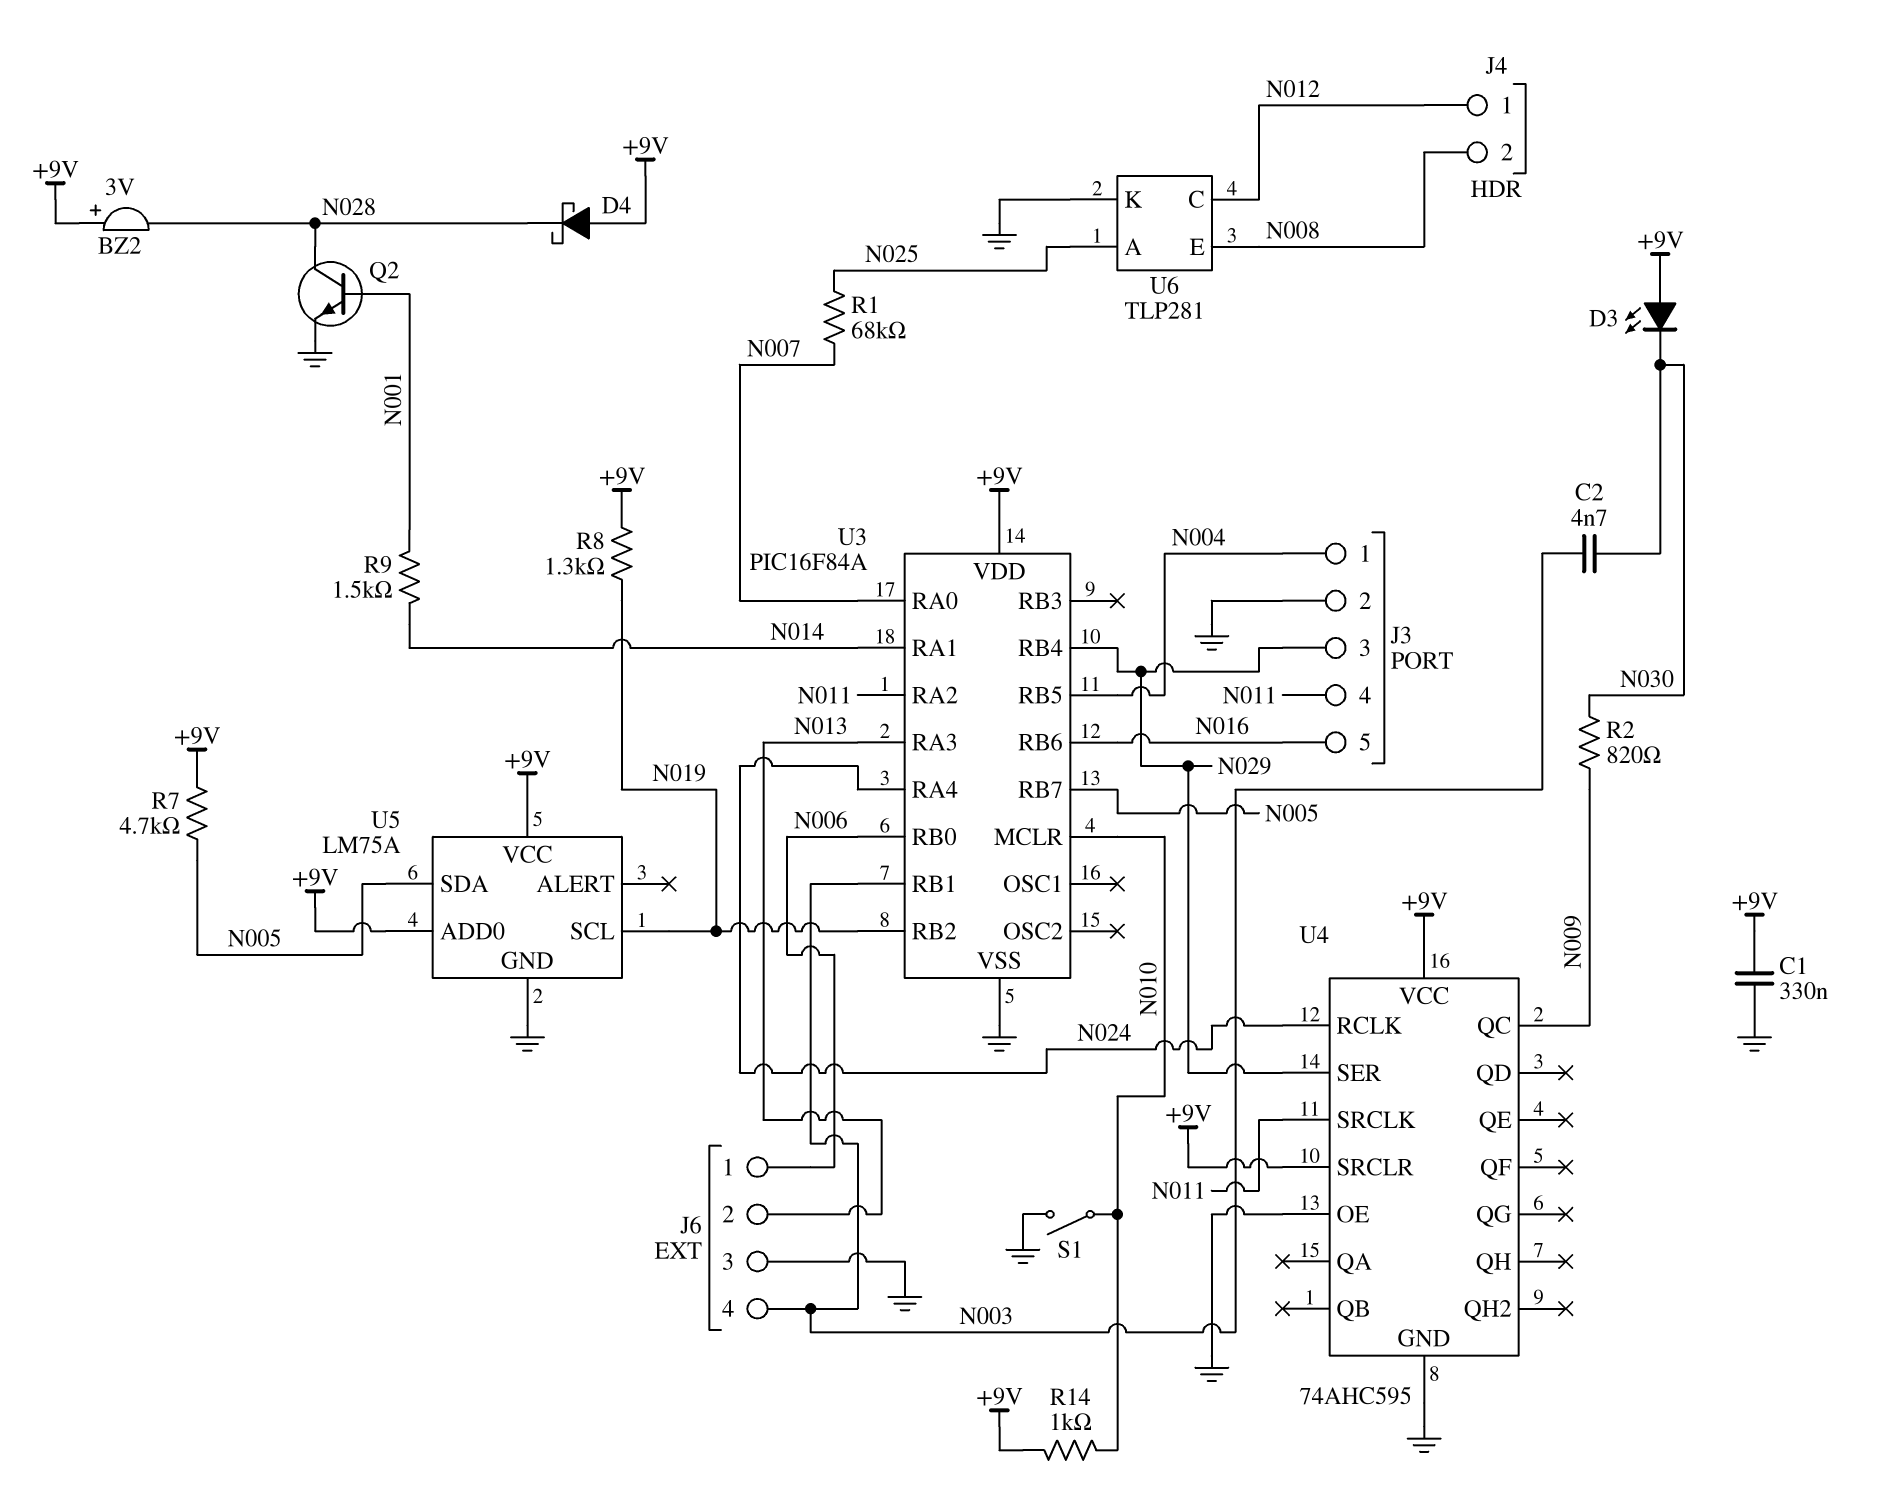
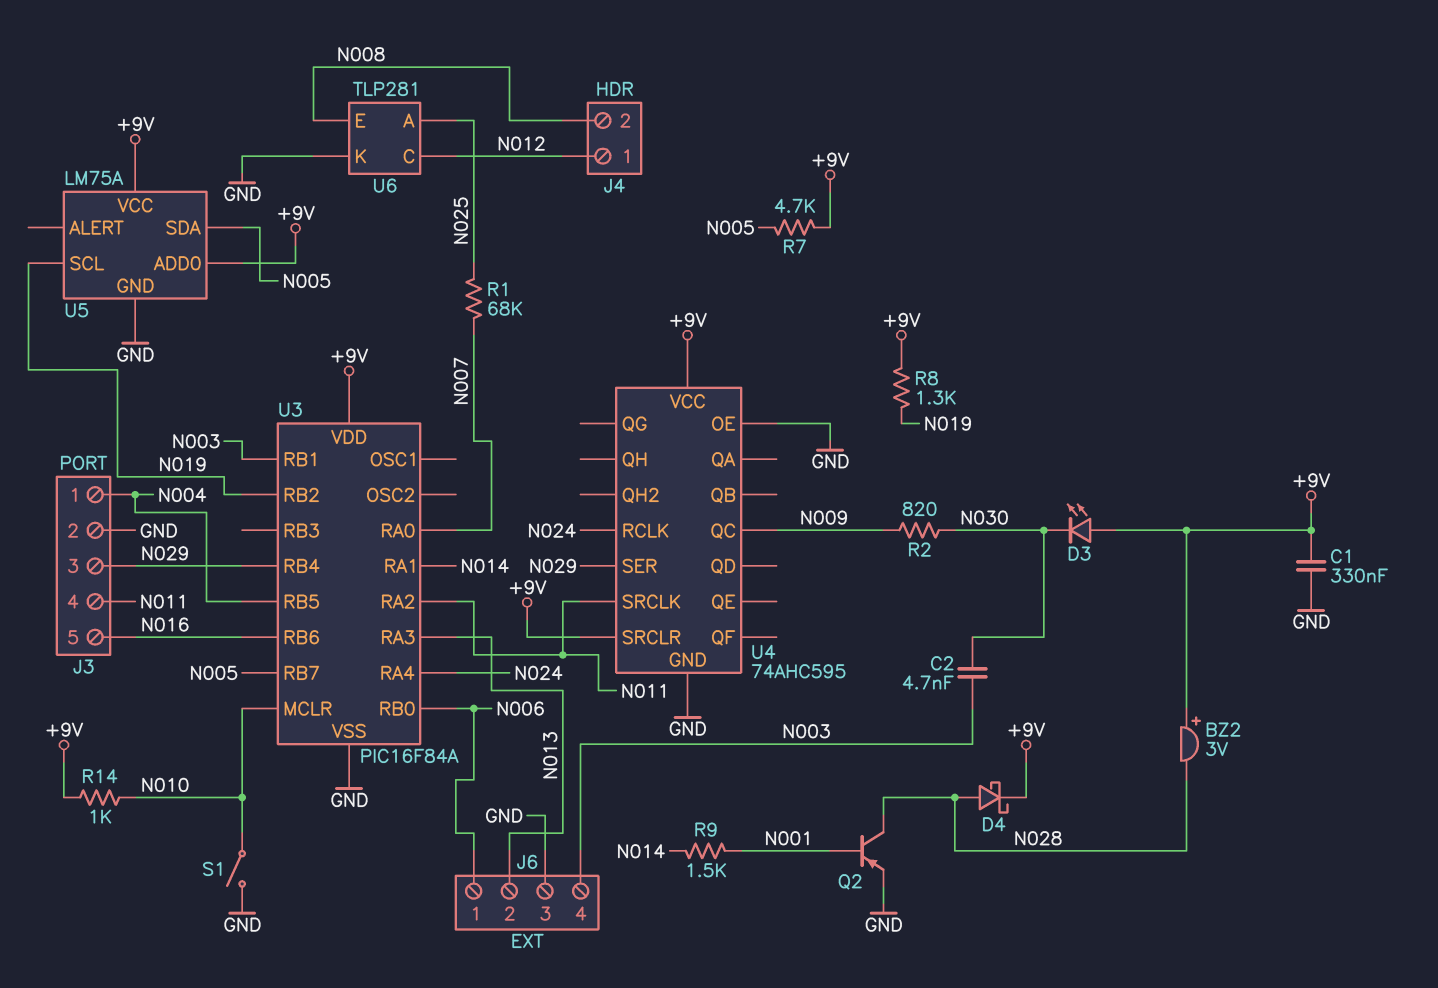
D4: schottky (A +9V, K N028) -> schottky (A N028, K +9V)
Q2: NPN (B N001, C N028, E GND) -> PNP (B N001, C N028, E GND)

